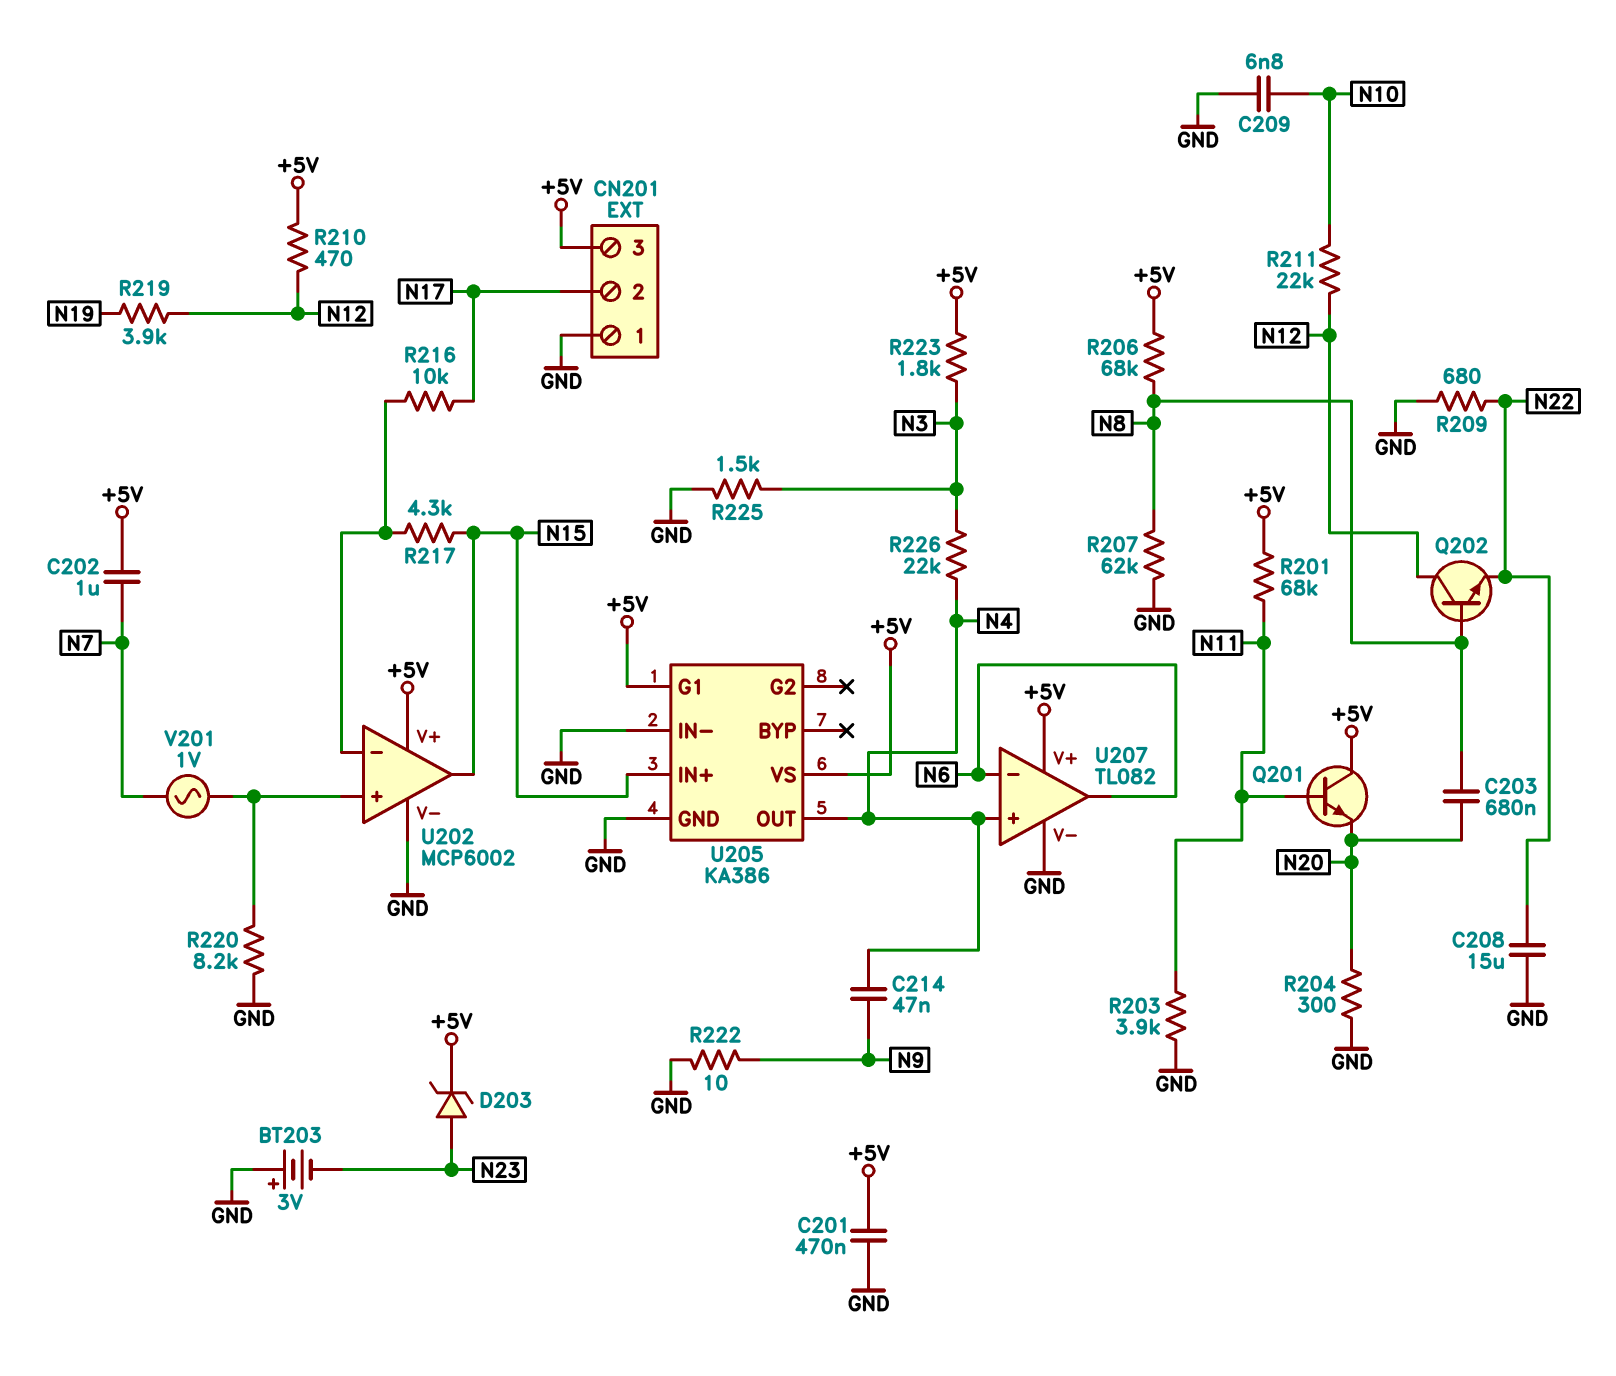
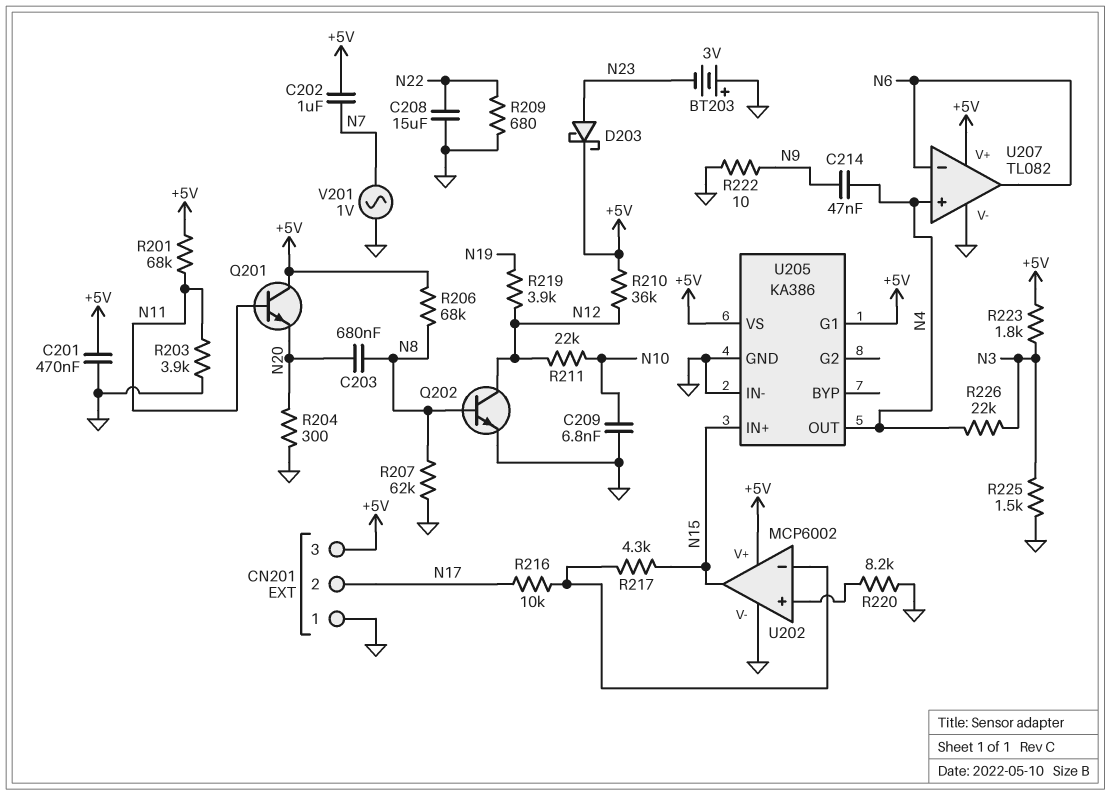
D203: zener (A N23, K +5V) -> schottky (A N23, K +5V)
Q202: NPN (B N8, C N12, E N22) -> NPN (B N8, C N12, E GND)
R210: 470 (+5V, N12) -> 36k (+5V, N12)
V201: AC 1V (N7, U202/in+) -> AC 1V (GND, N7)

